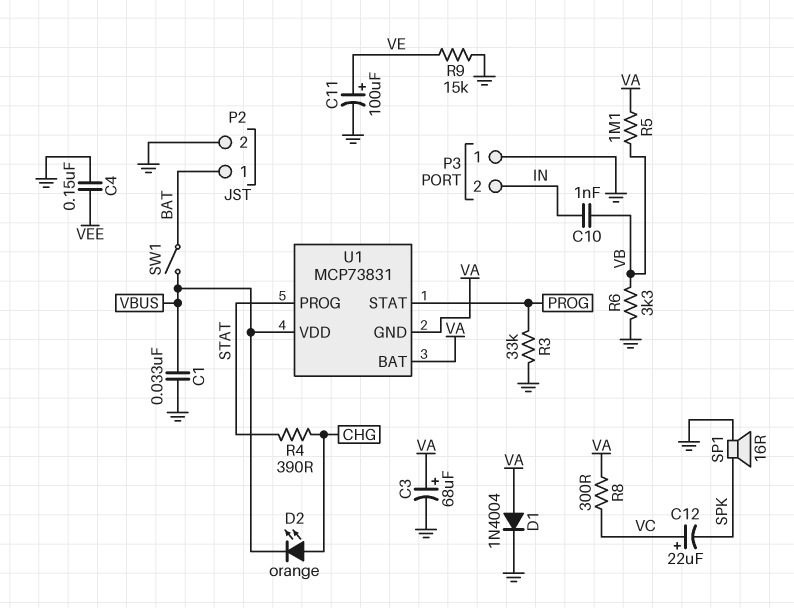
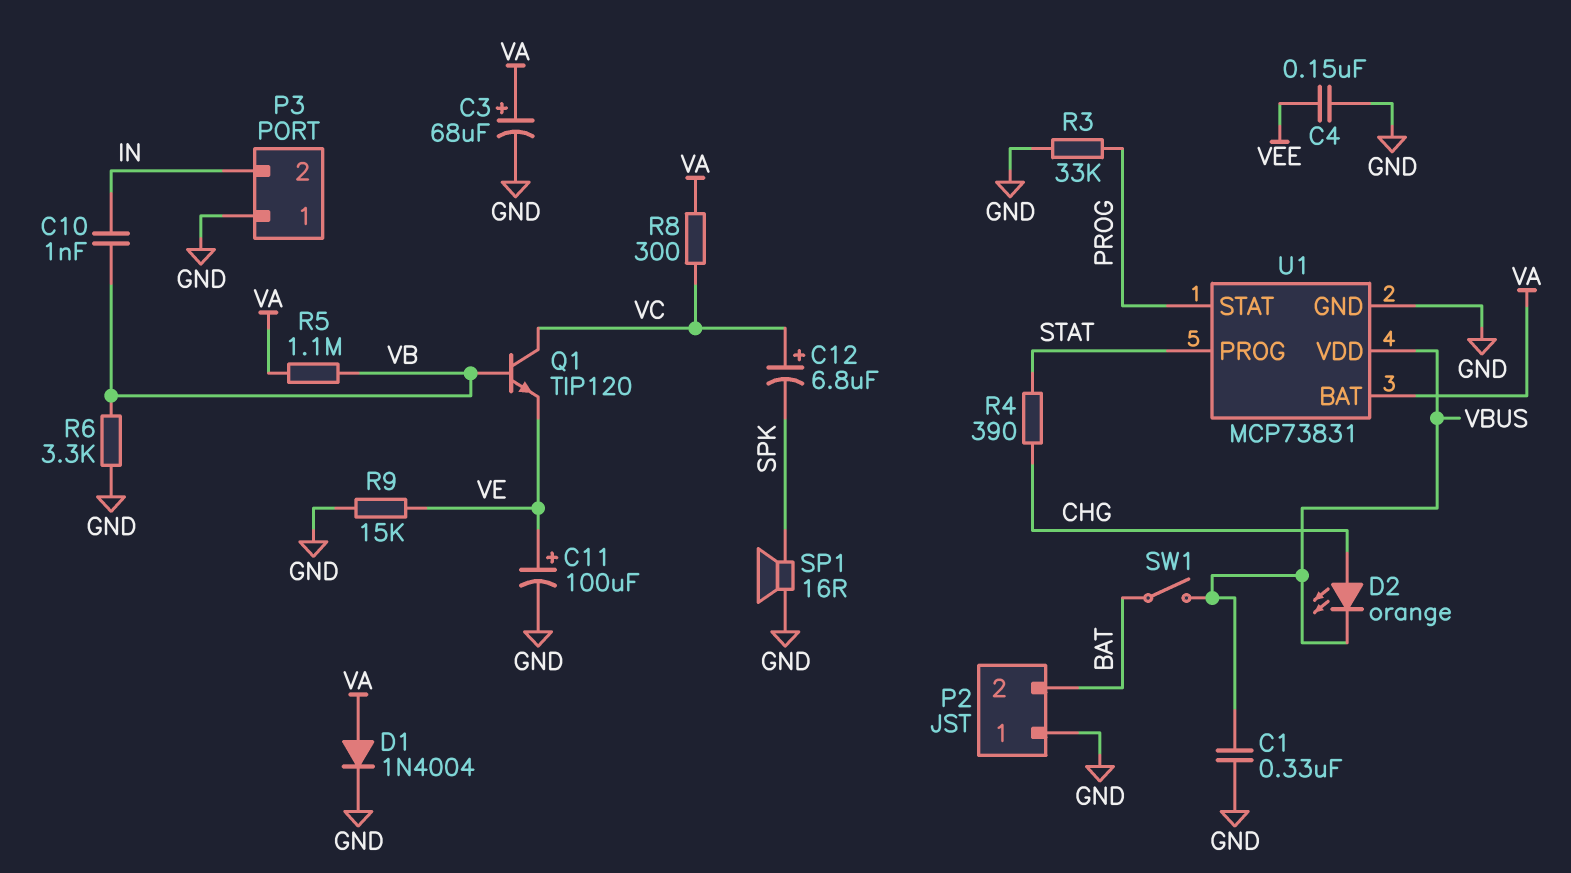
C1: 33nF (GND, VBUS) -> 330nF (GND, VBUS)
C12: 22uF (plus VC, minus SPK) -> 6.8uF (plus VC, minus SPK)
P2 pin 1: BAT -> GND
P2 pin 2: GND -> BAT
Q1: none -> NPN TIP120 (B VB, C VC, E VE)
U1 pin GND: VA -> GND

